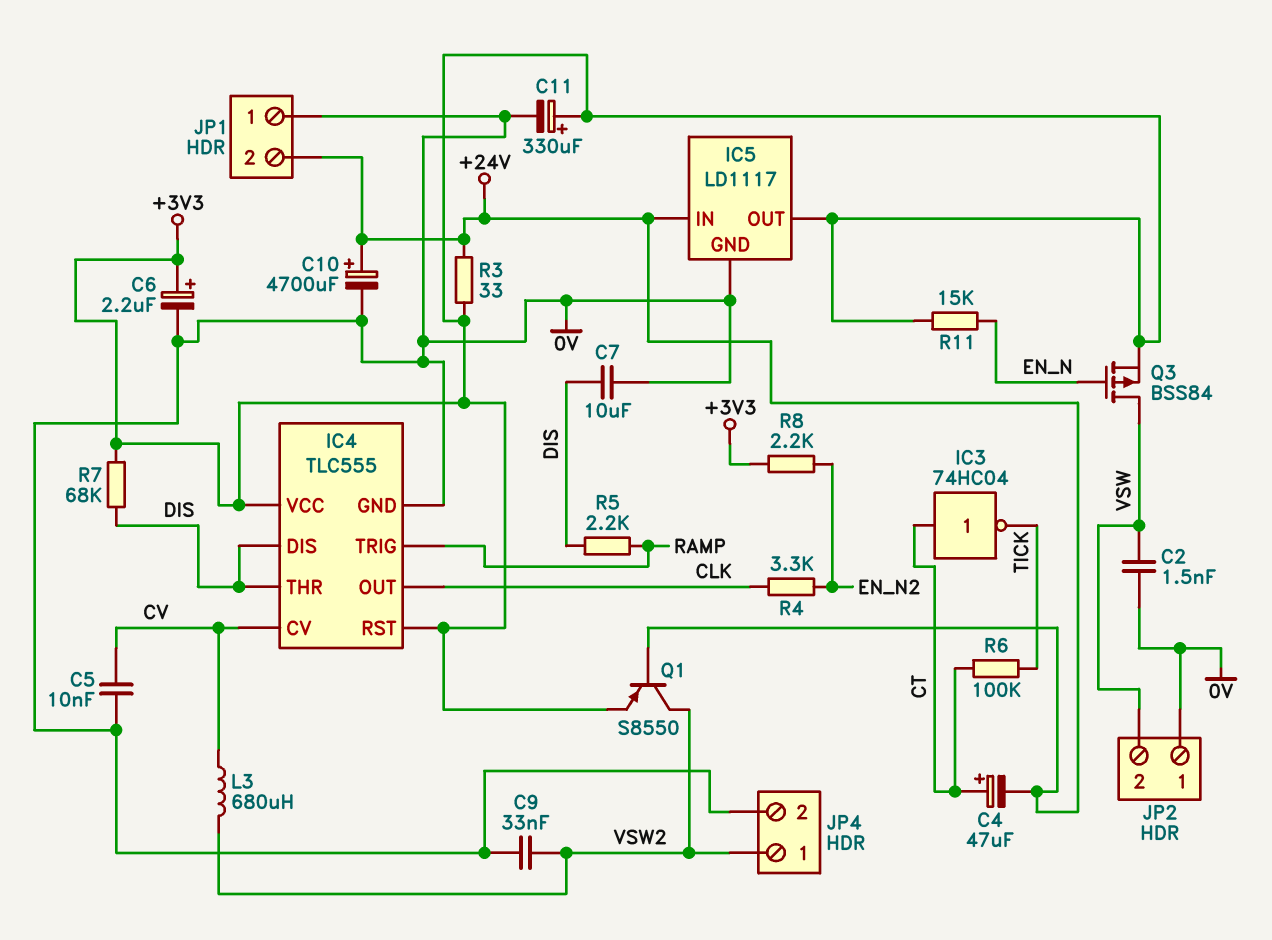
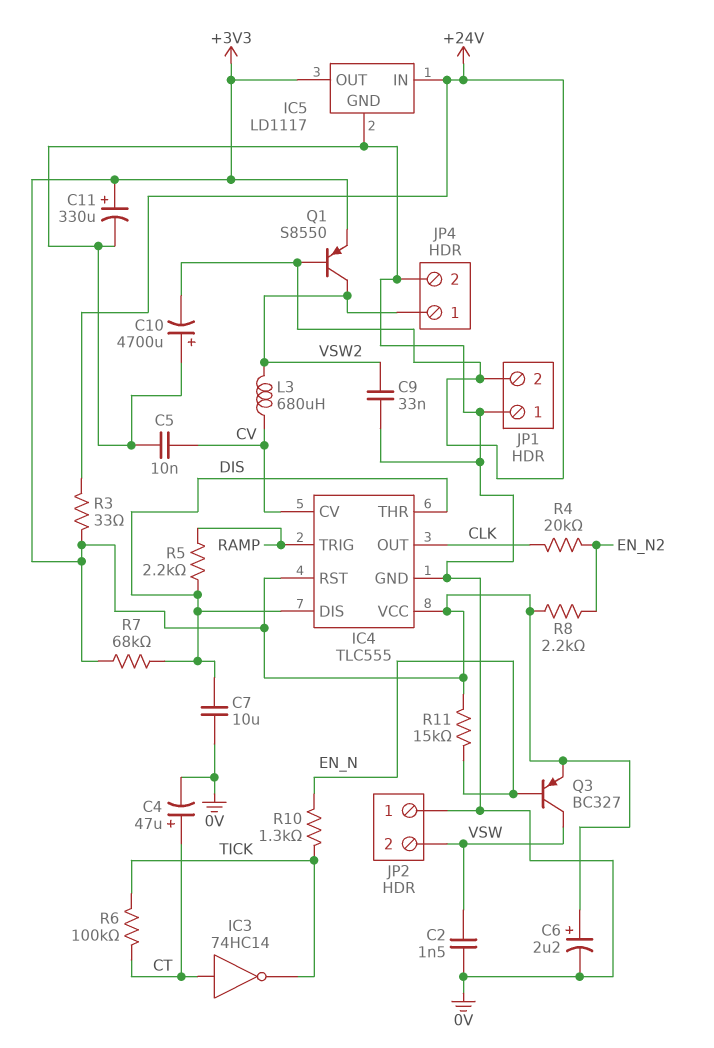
C4: 47uF (plus CT, minus +24V) -> 47uF (plus CT, minus 0V)
C10: 4700uF (plus +24V, minus 0V) -> 4700uF (plus 0V, minus +24V)
IC3: NOT 74HC04 (in CT, out TICK) -> NOT 74HC14 (in CT, out TICK)
Q3: PMOS BSS84 (G EN_N, D VSW, S +3V3) -> PNP BC327 (B EN_N, C VSW, E +3V3)
R4: 3.3k (CLK, EN_N2) -> 20k (CLK, EN_N2)
R10: none -> 1.3k (EN_N, TICK)

